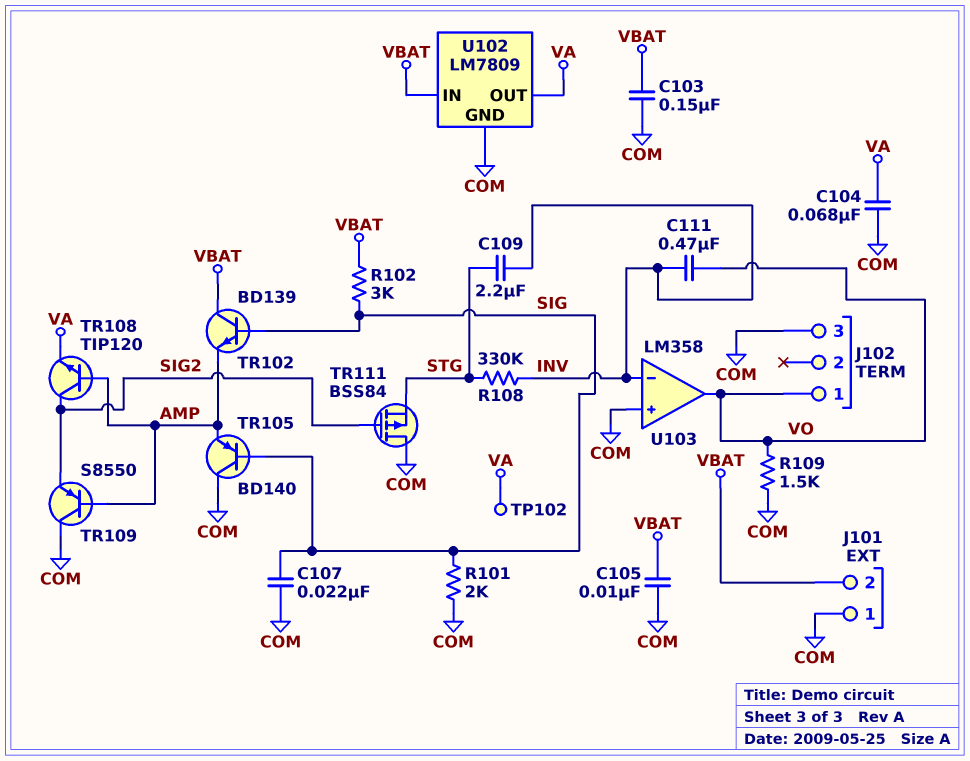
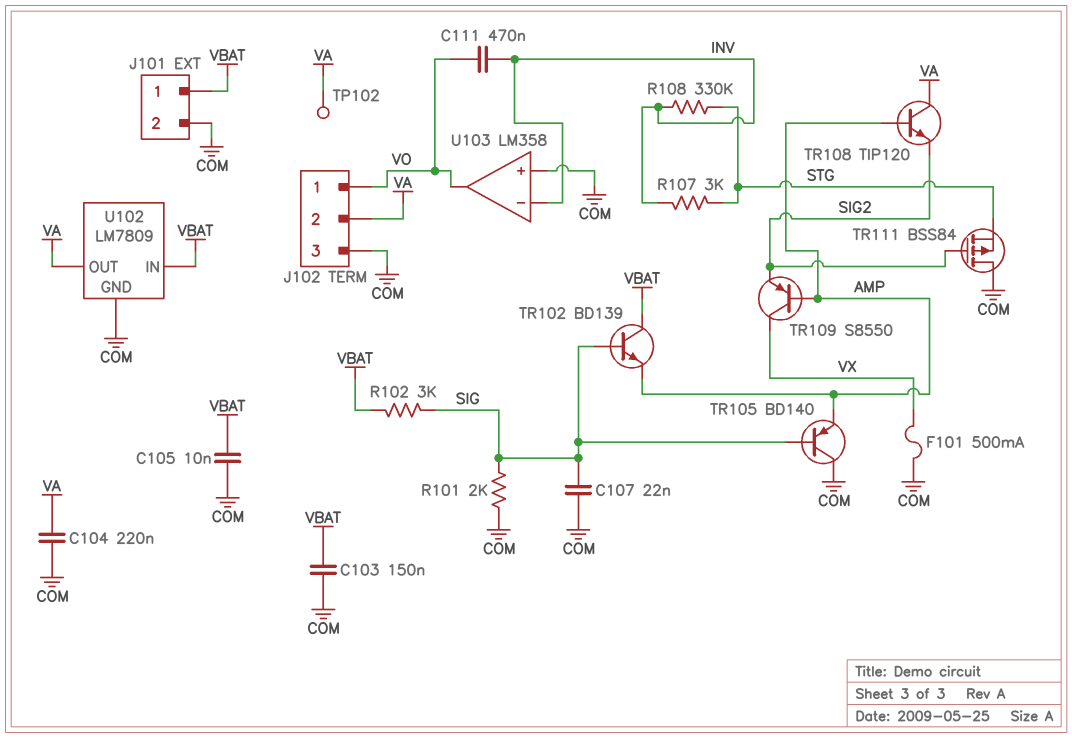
C104: 68nF (COM, VA) -> 220nF (COM, VA)
C109: 2.2uF (INV, STG) -> none
F101: none -> 500mA (COM, VX)
J101 pin 1: COM -> VBAT
J101 pin 2: VBAT -> COM
J102 pin 2: none -> VA
R107: none -> 3k (INV, STG)
R109: 1.5k (COM, VO) -> none
TR108: NPN TIP120 (B AMP, C SIG2, E VA) -> NPN TIP120 (B AMP, C VA, E SIG2)
TR109: PNP S8550 (B AMP, C COM, E SIG2) -> PNP S8550 (B AMP, C VX, E SIG2)

